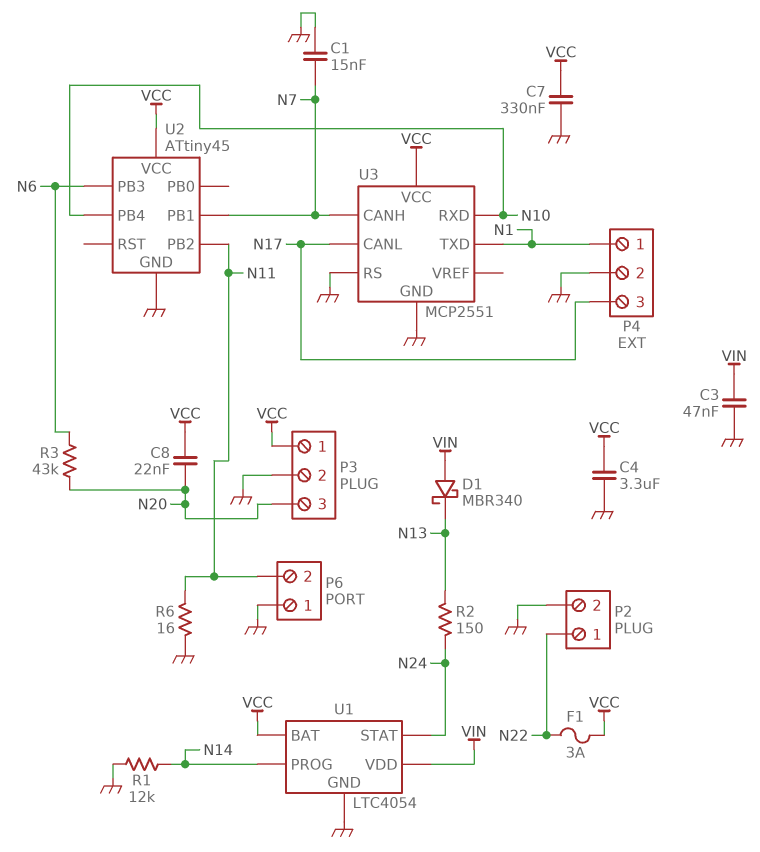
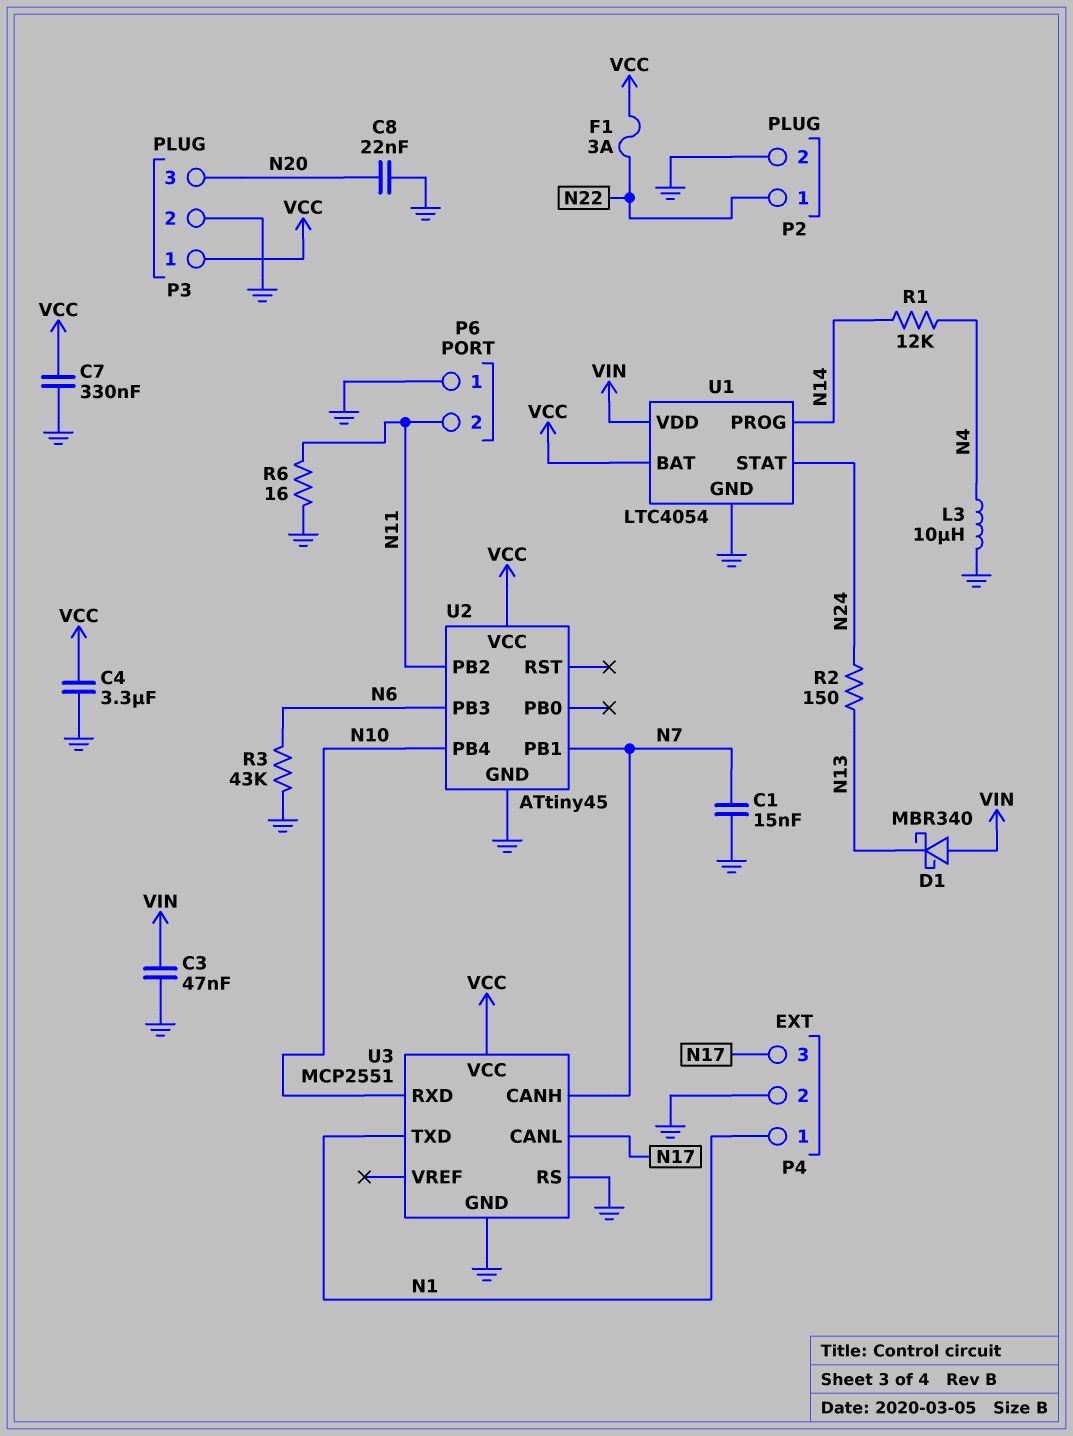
C8: 22nF (N20, VCC) -> 22nF (GND, N20)
L3: none -> 10uH (GND, N4)
R1: 12k (GND, N14) -> 12k (N4, N14)
R3: 43k (N6, N20) -> 43k (GND, N6)

